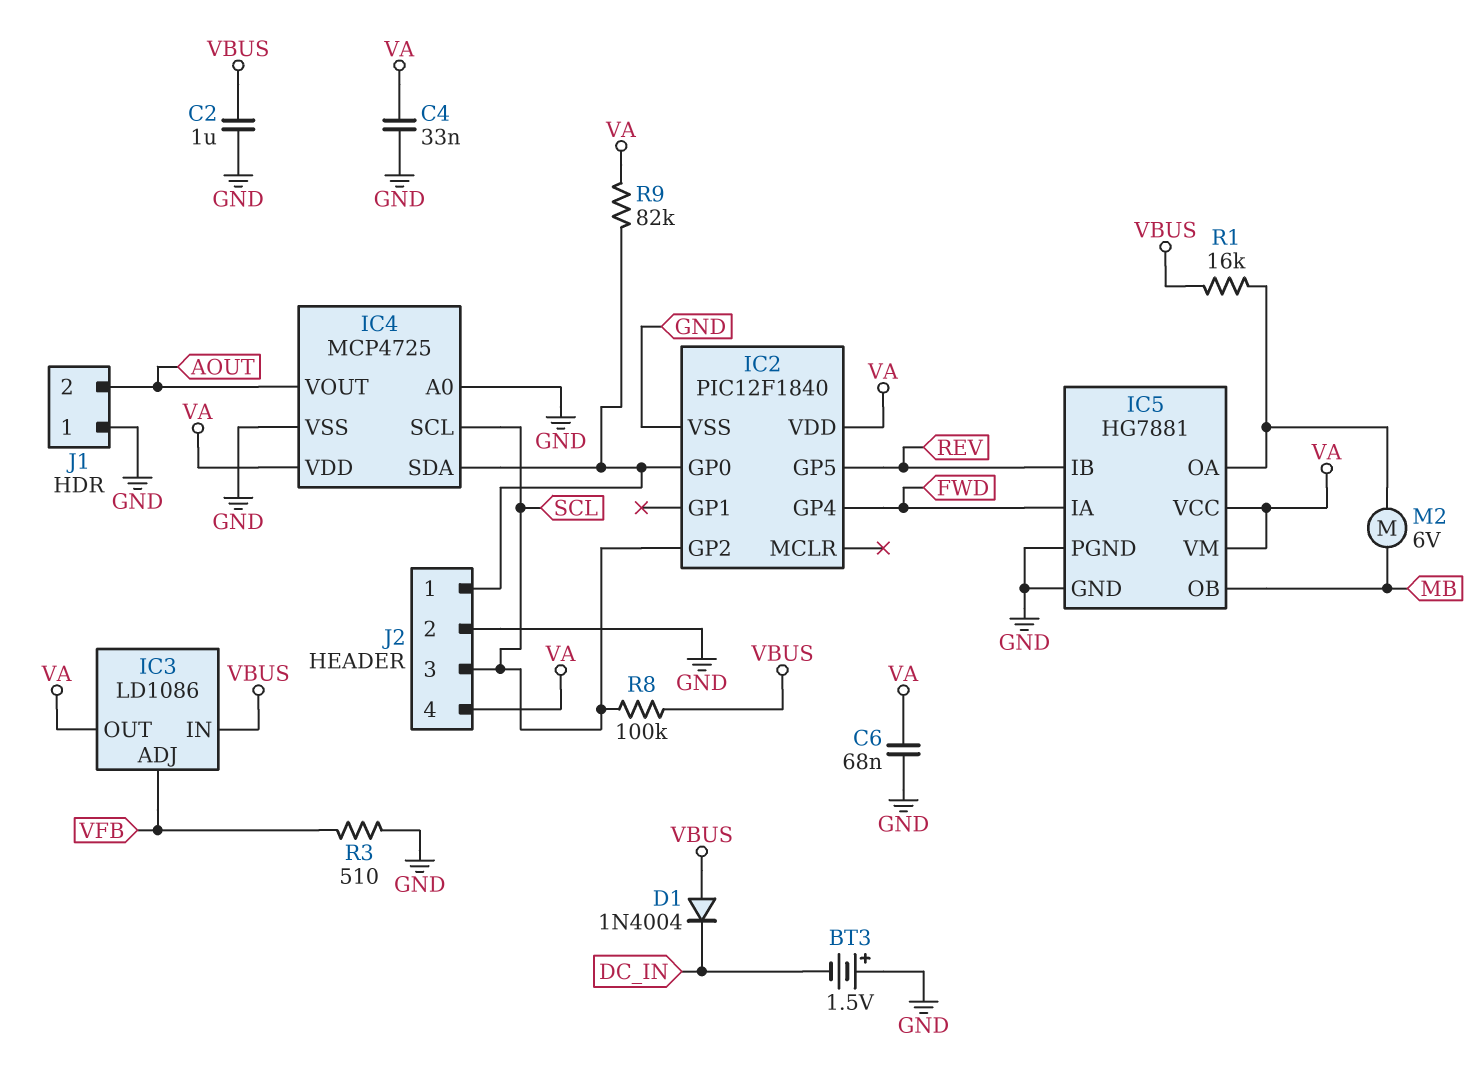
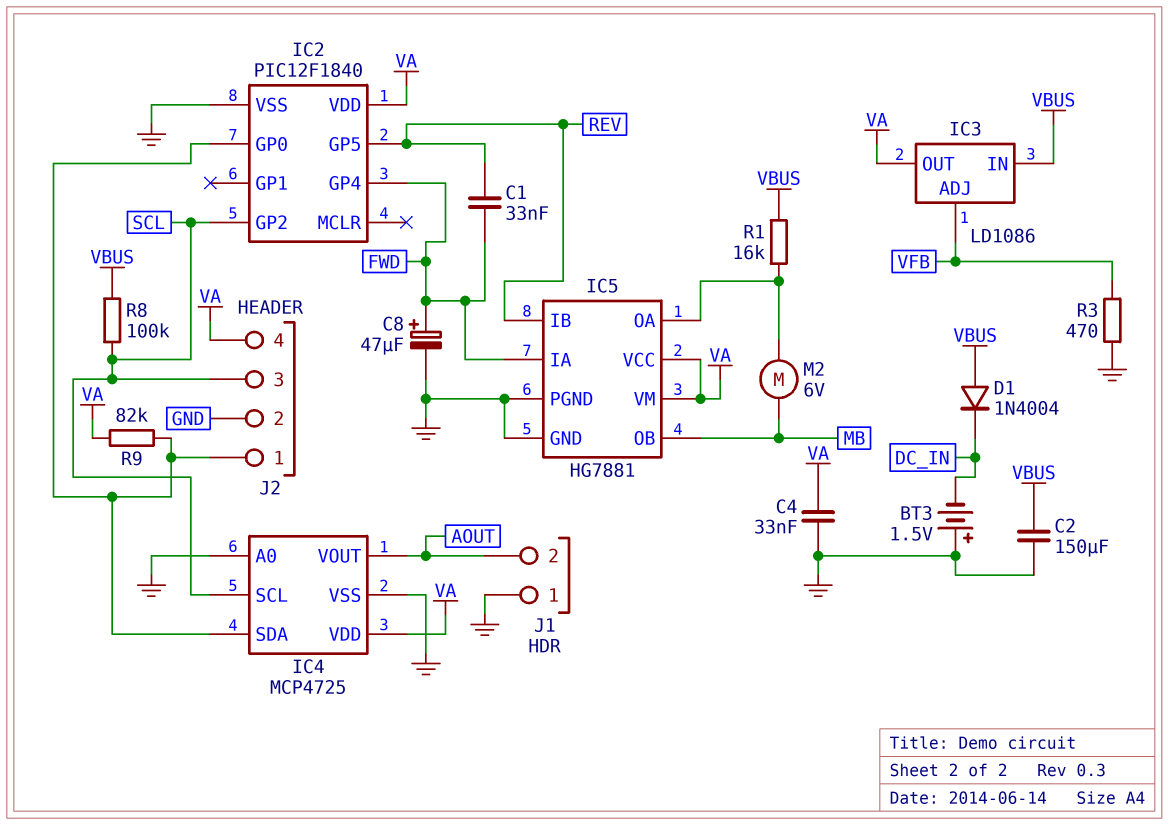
C1: none -> 33nF (FWD, REV)
C2: 1uF (GND, VBUS) -> 150uF (GND, VBUS)
C6: 68nF (GND, VA) -> none
C8: none -> 47uF (plus FWD, minus GND)
R3: 510 (GND, VFB) -> 470 (GND, VFB)

